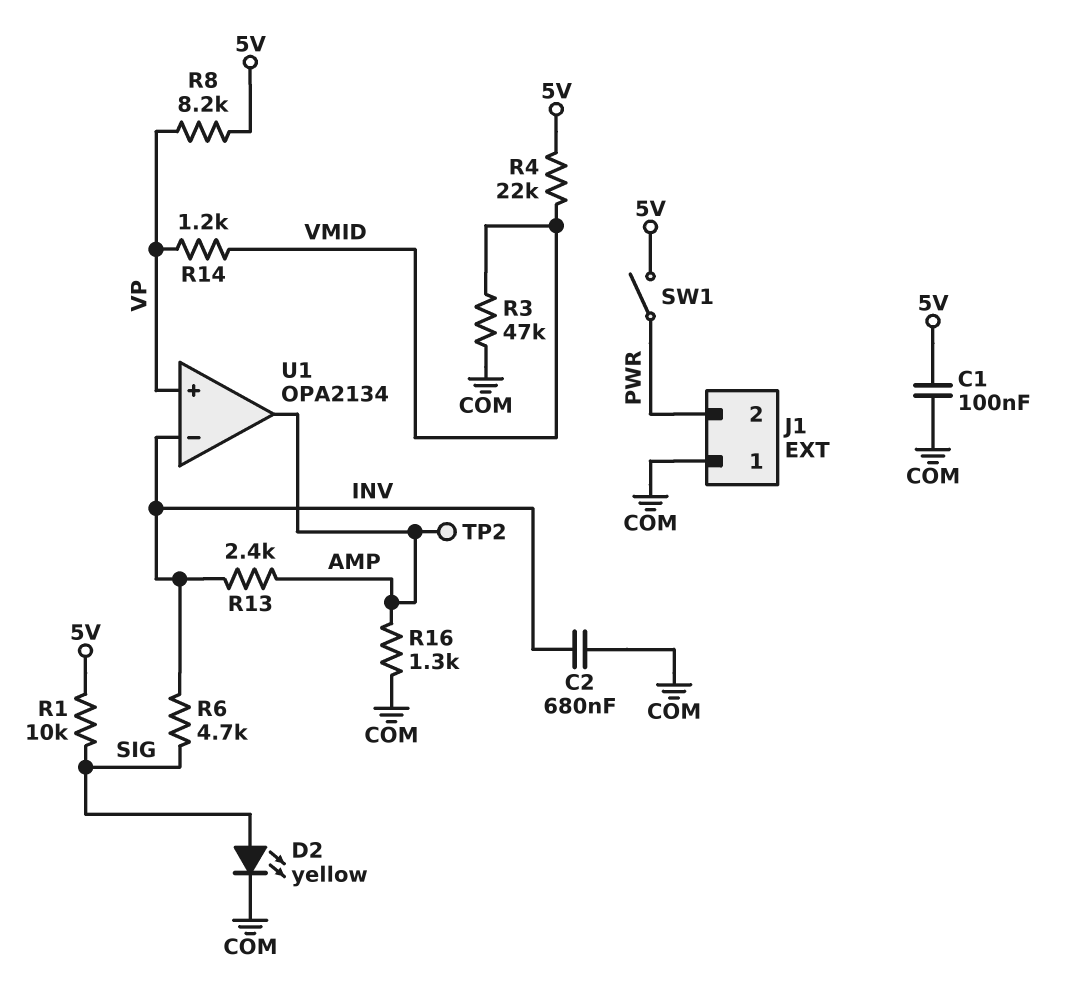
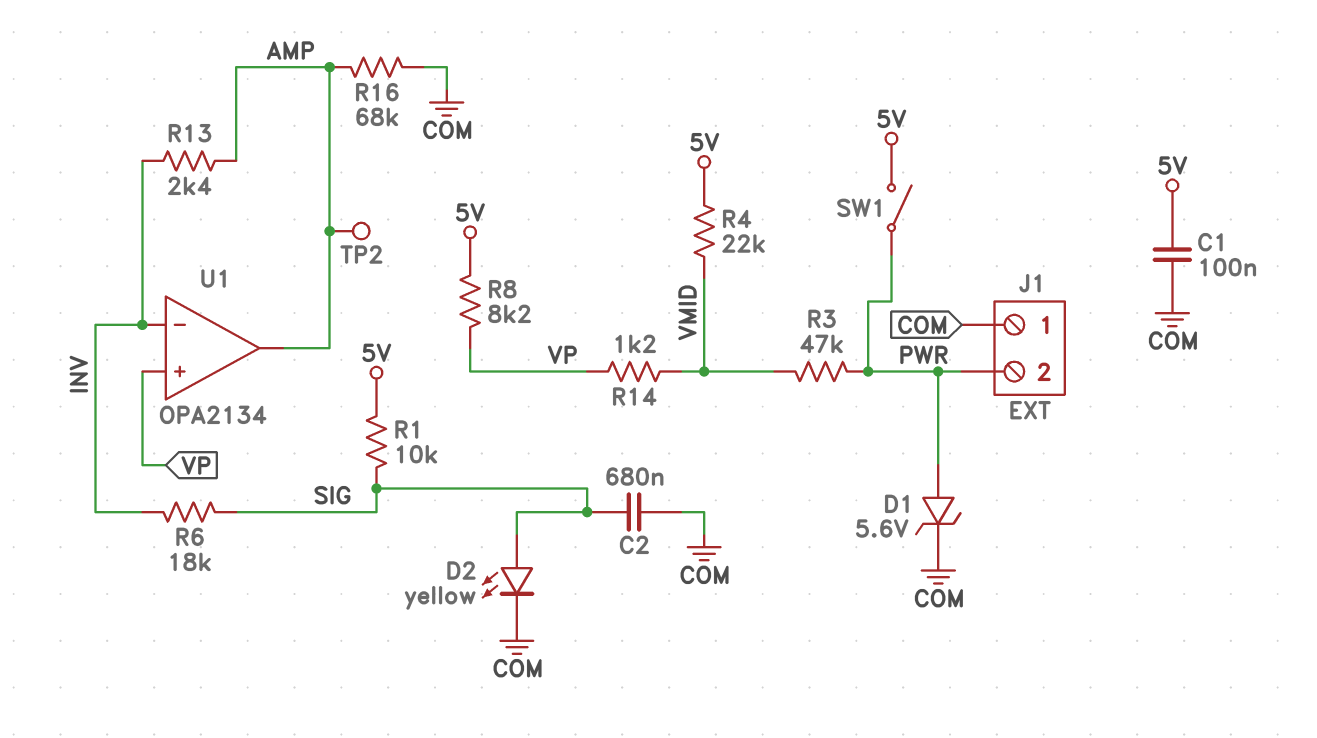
C2: 680nF (COM, INV) -> 680nF (COM, SIG)
D1: none -> zener 5.6V (A PWR, K COM)
R3: 47k (COM, VMID) -> 47k (PWR, VMID)
R6: 4.7k (INV, SIG) -> 18k (INV, SIG)
R16: 1.3k (AMP, COM) -> 68k (AMP, COM)

